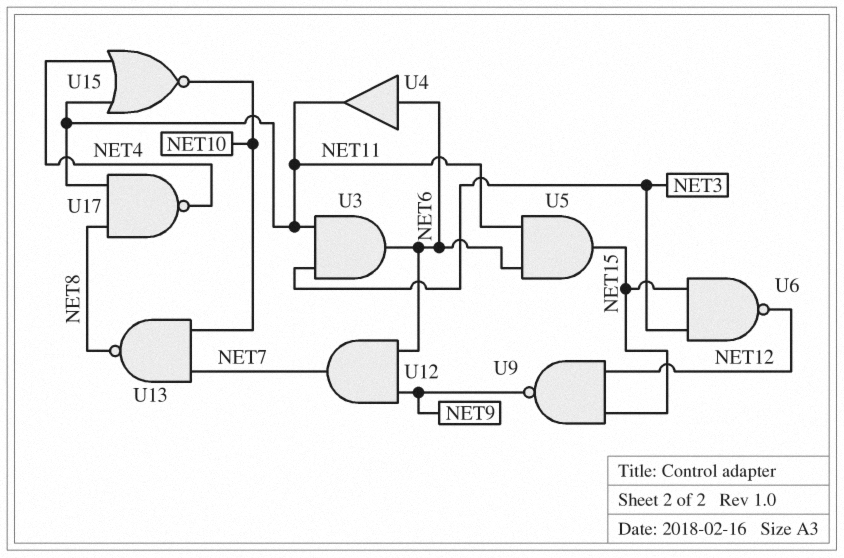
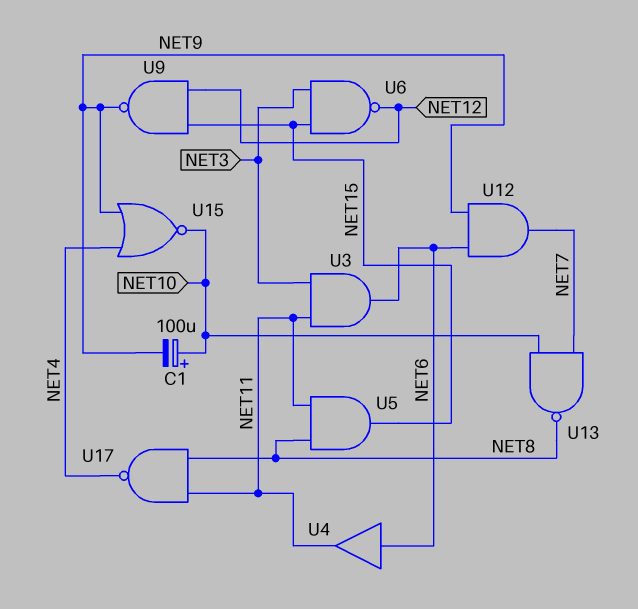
C1: none -> 100uF (plus NET10, minus NET9)
U5: AND (in NET6, in NET11, out NET15) -> AND (in NET8, in NET11, out NET15)
U15: NOR (in NET4, in NET11, out NET10) -> NOR (in NET4, in NET9, out NET10)

